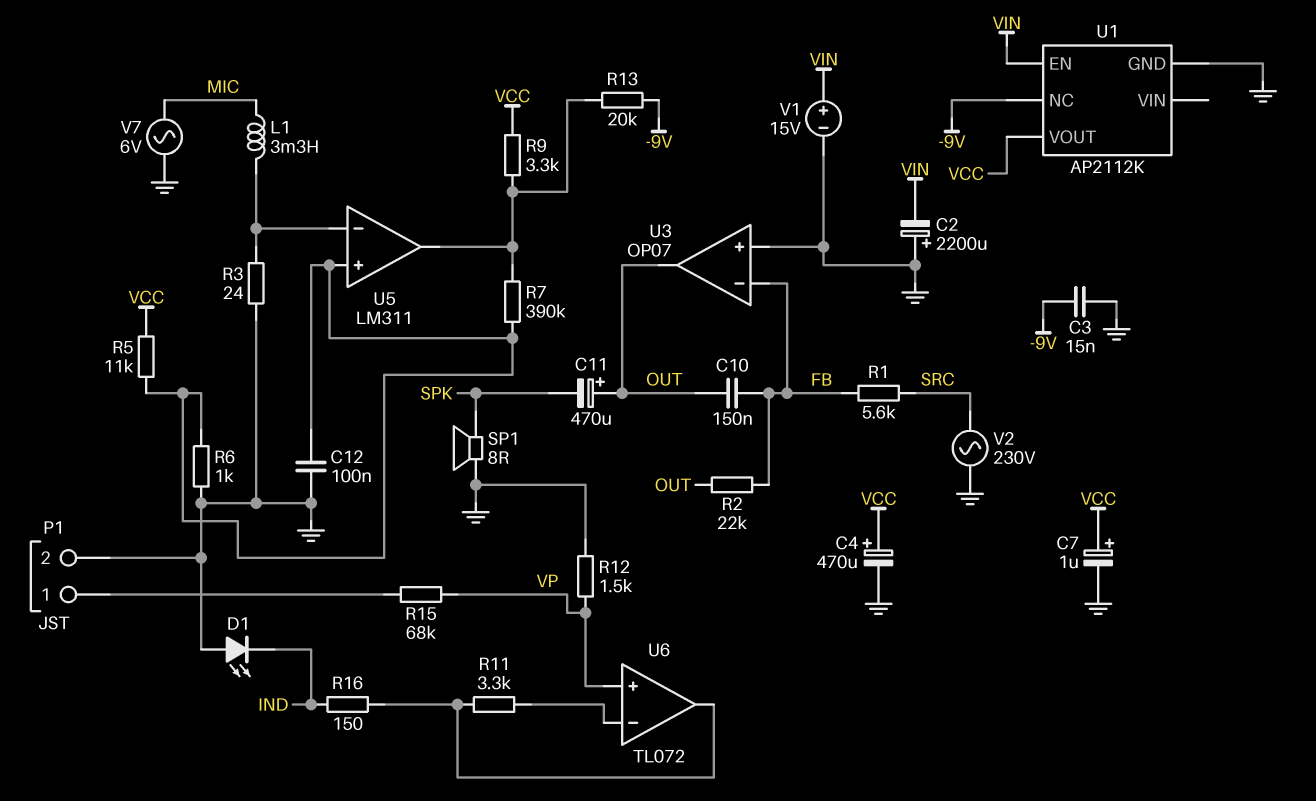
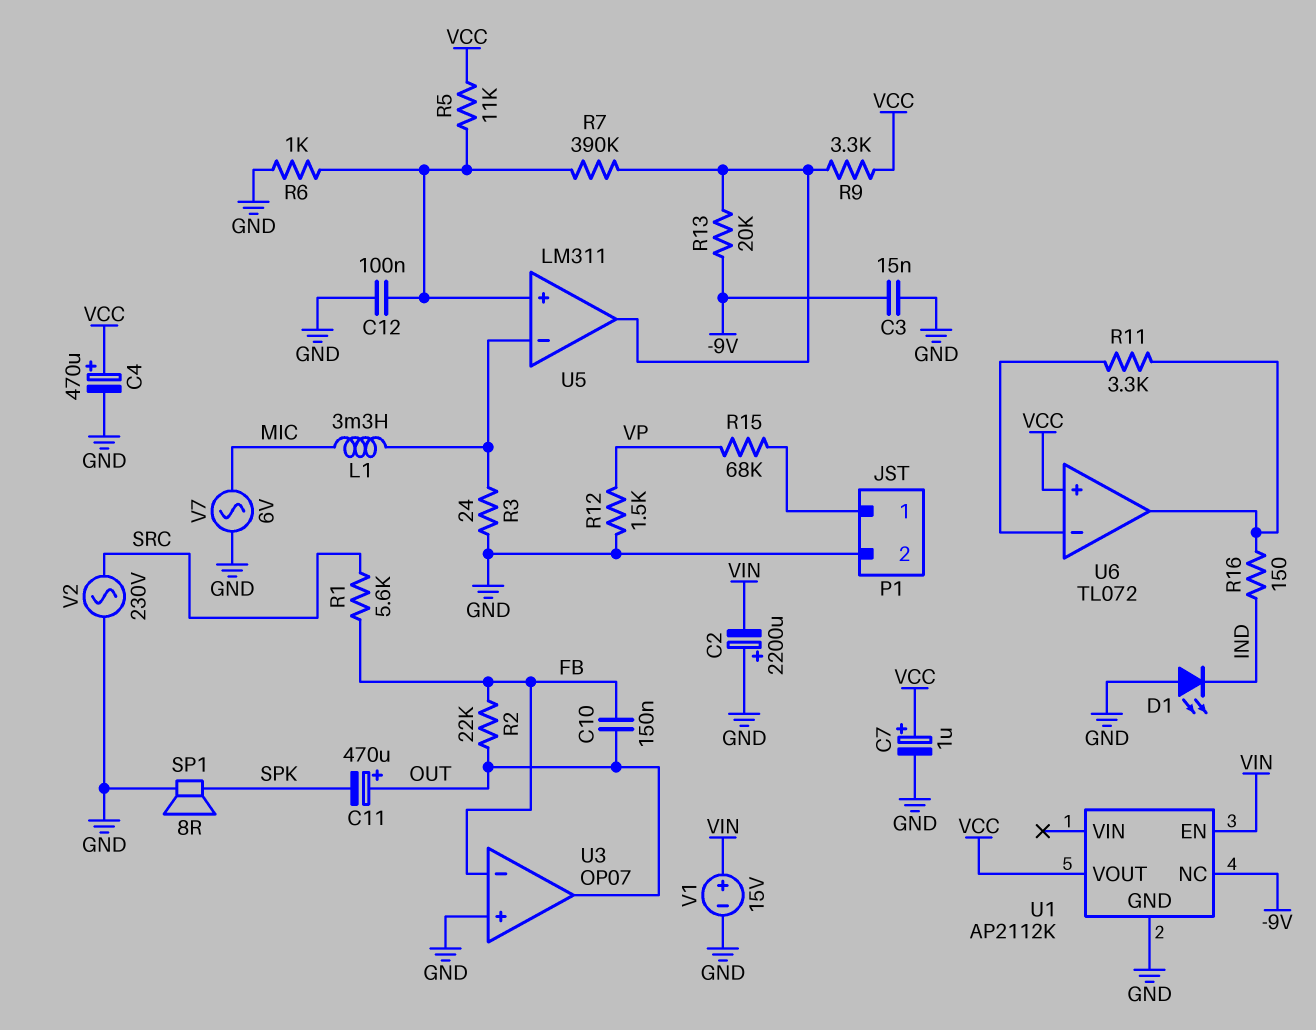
U6 pin in+: VP -> VCC

